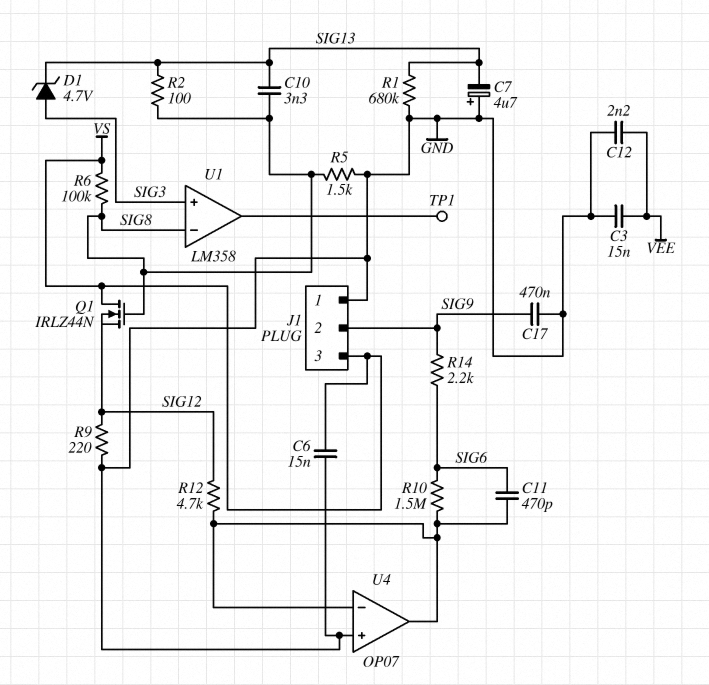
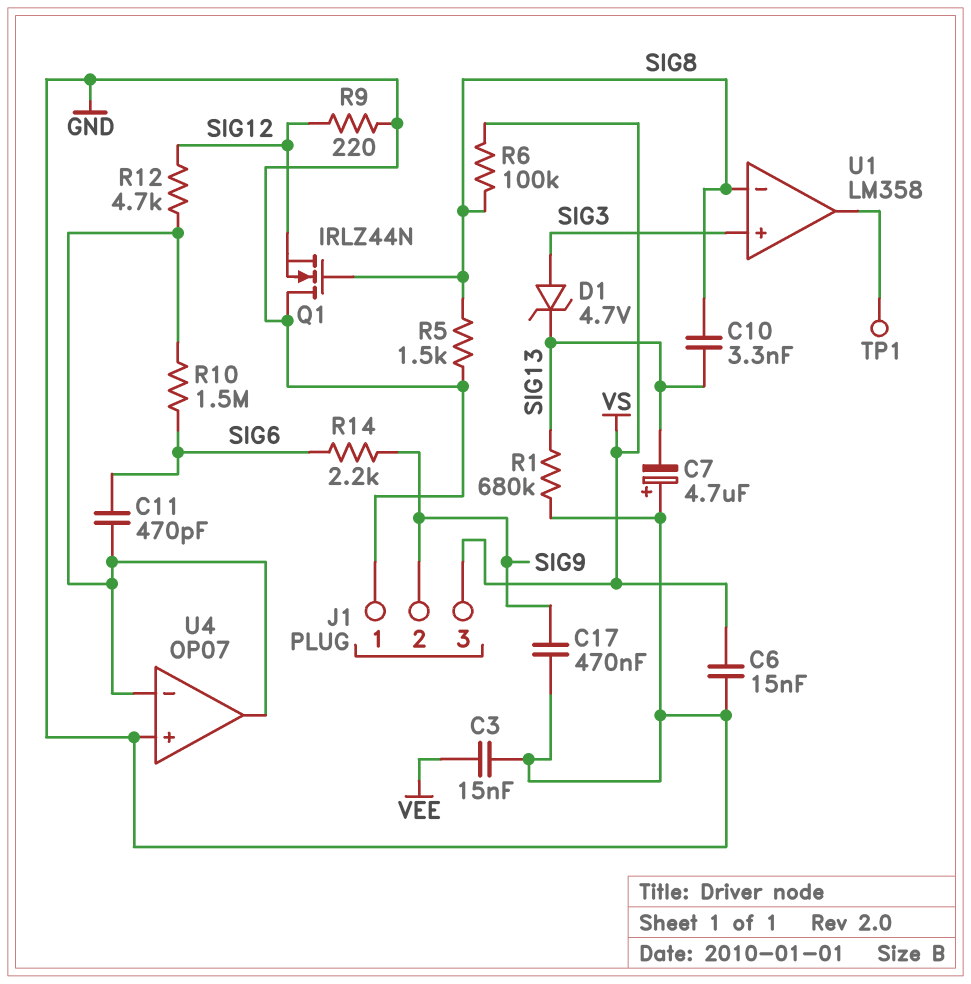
C12: 2.2nF (GND, VEE) -> none
Q1: NMOS IRLZ44N (G SIG8, D VS, S SIG12) -> NMOS IRLZ44N (G SIG8, D GND, S SIG12)
R2: 100 (SIG8, SIG13) -> none

